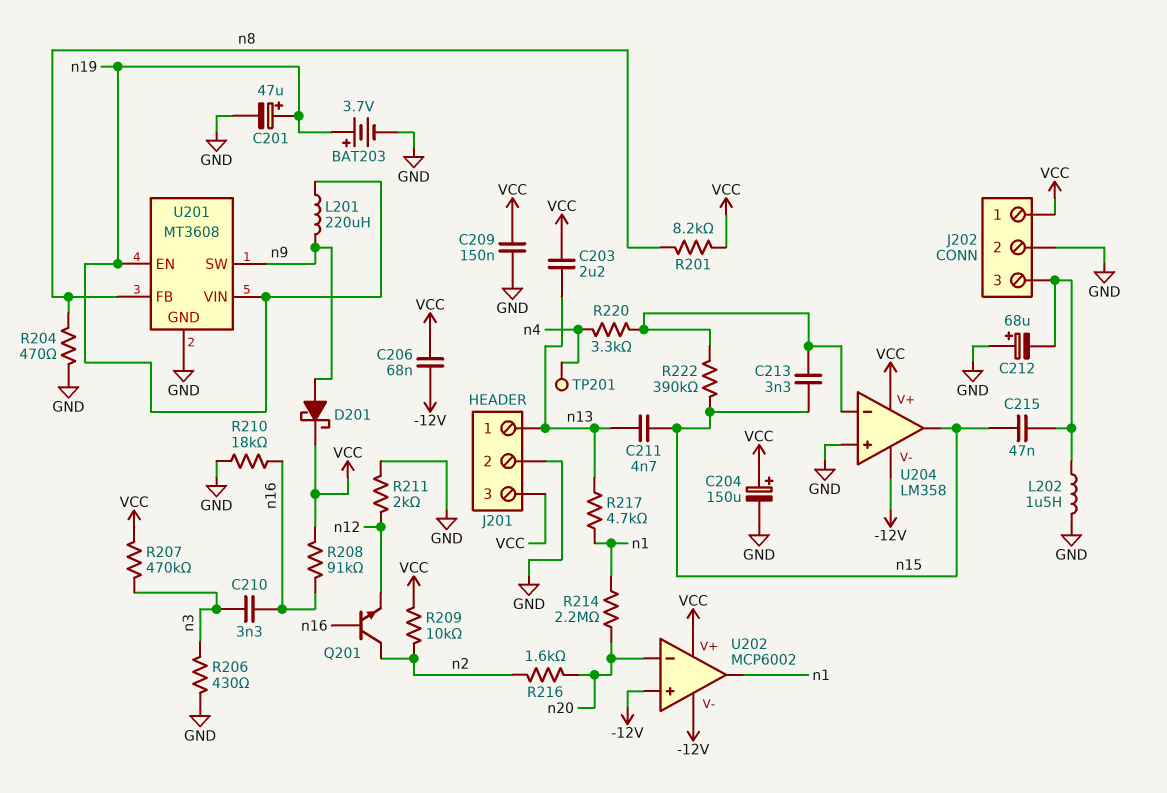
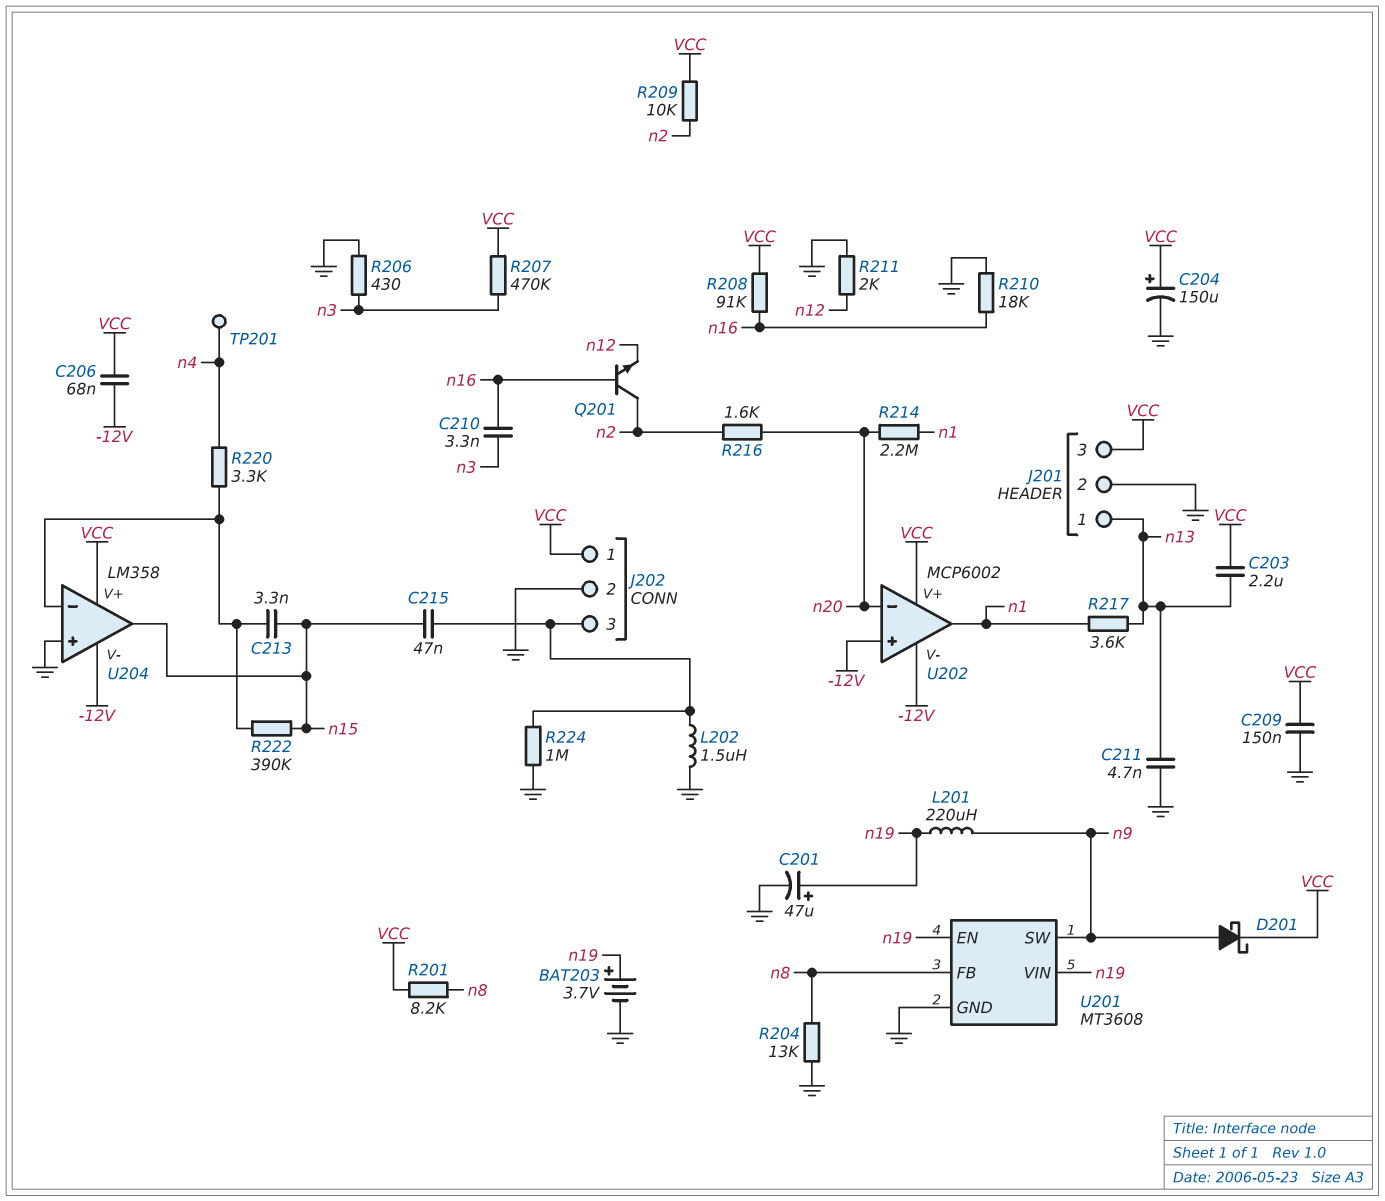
C211: 4.7nF (n13, n15) -> 4.7nF (GND, n13)
C212: 68uF (plus GND, minus J202/3) -> none
R204: 470 (GND, n8) -> 13k (GND, n8)
R217: 4.7k (n1, n13) -> 3.6k (n1, n13)
R224: none -> 1M (GND, J202/3)

